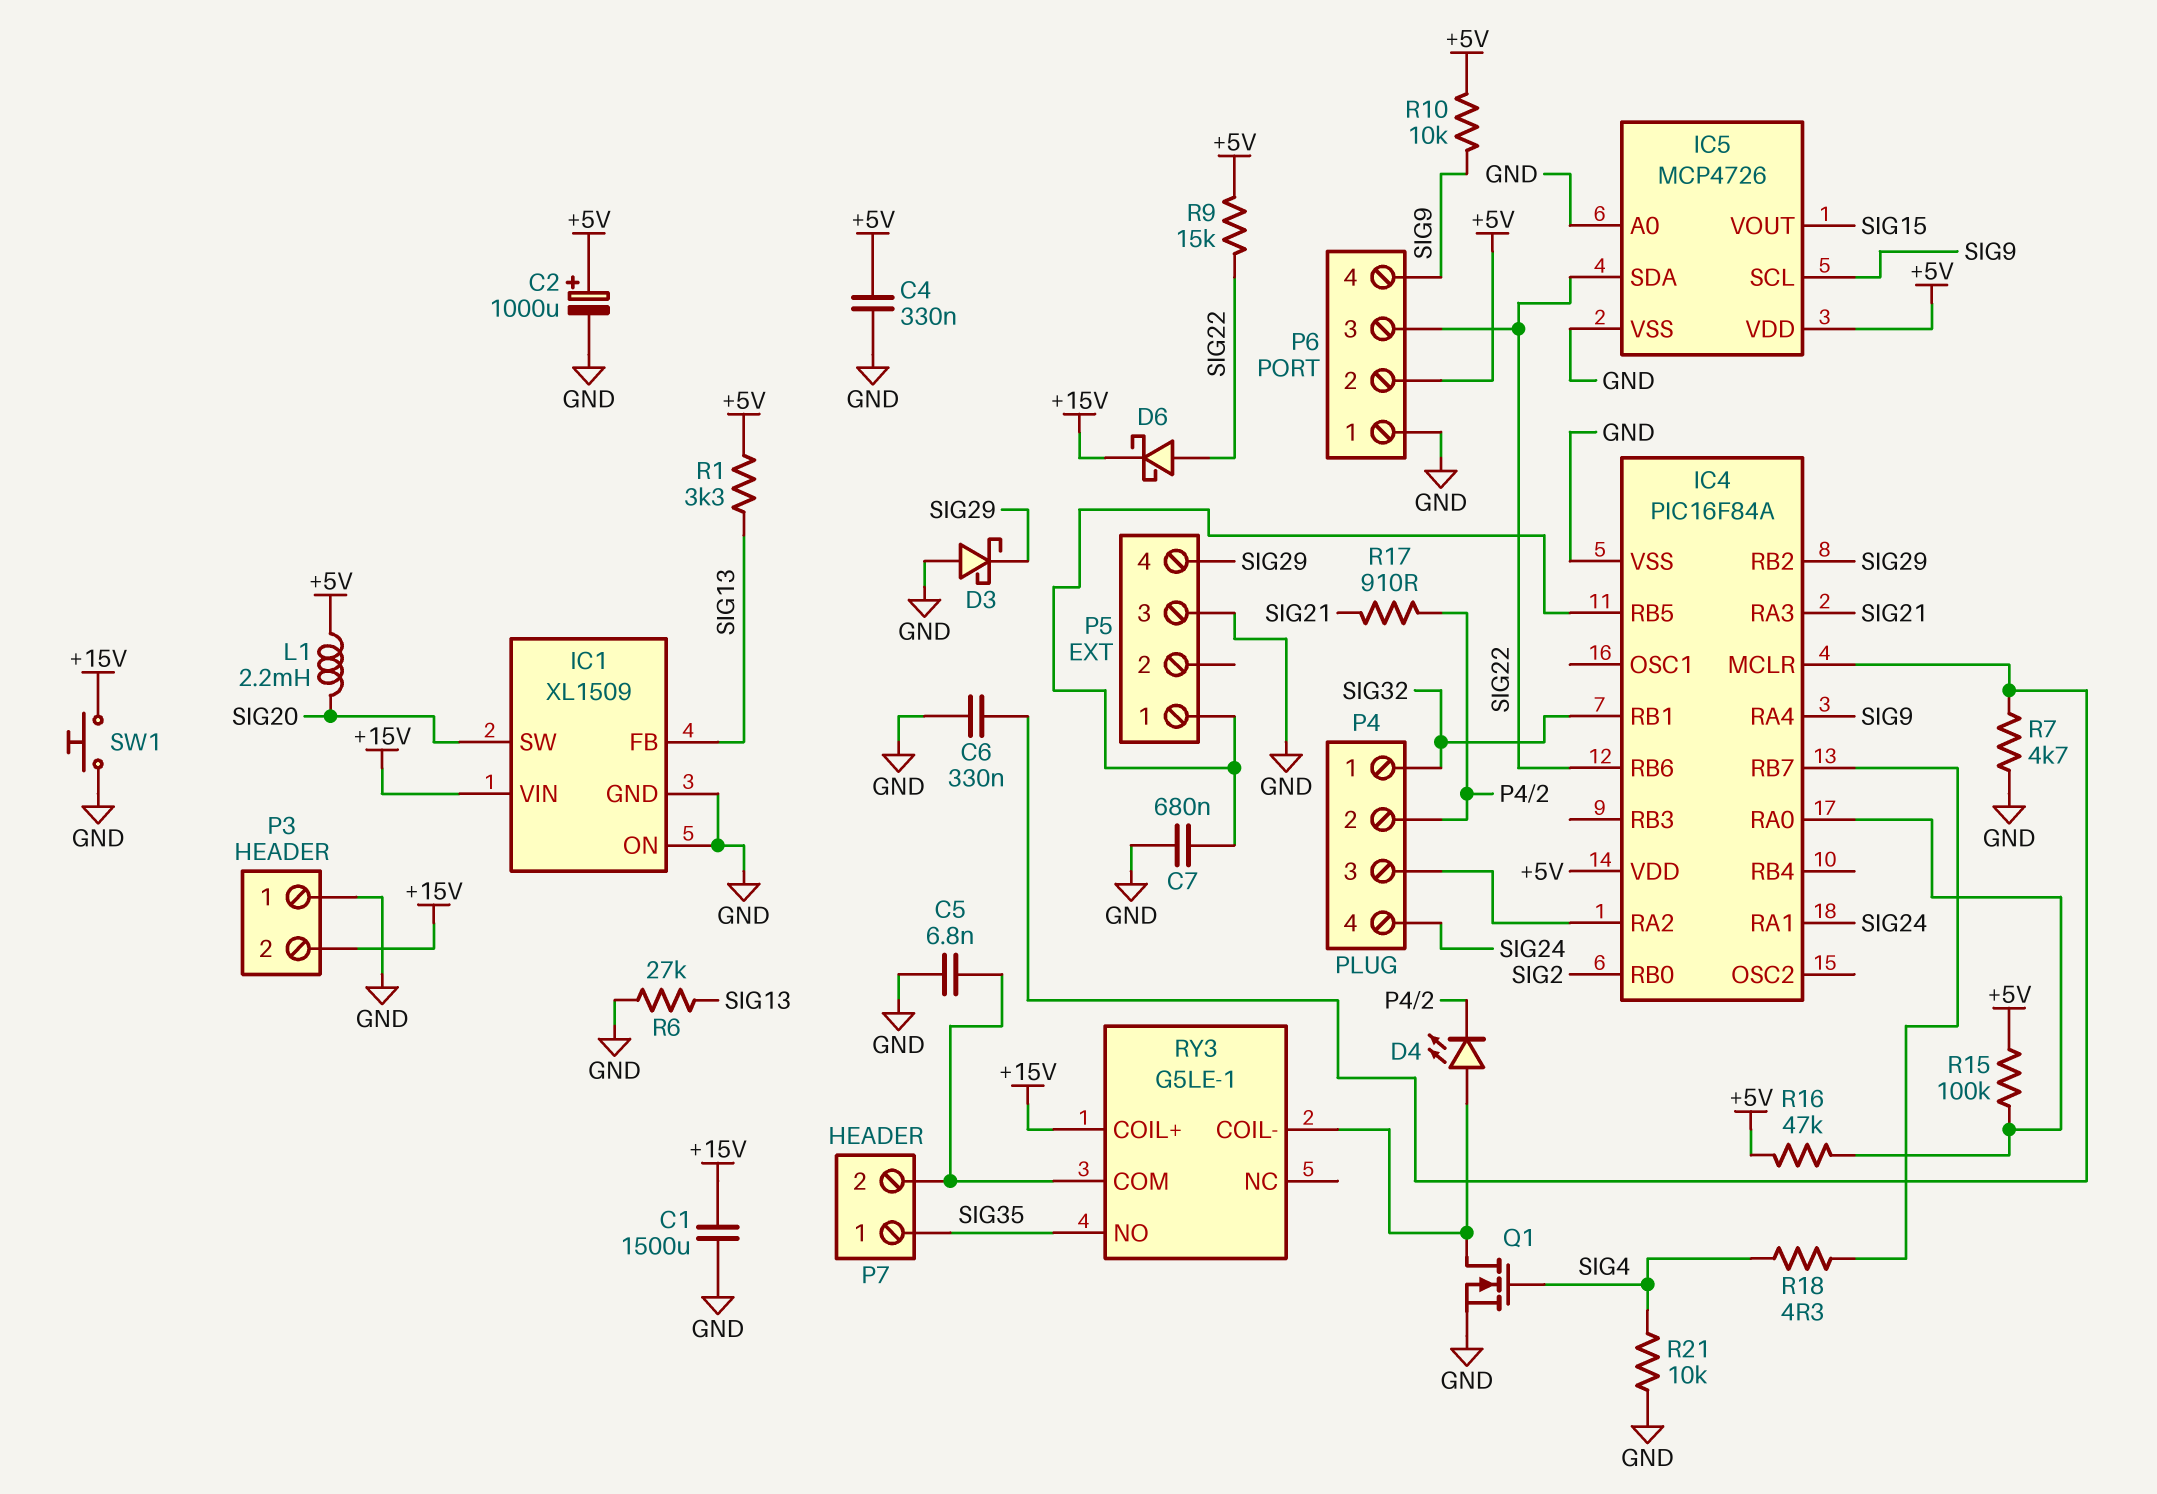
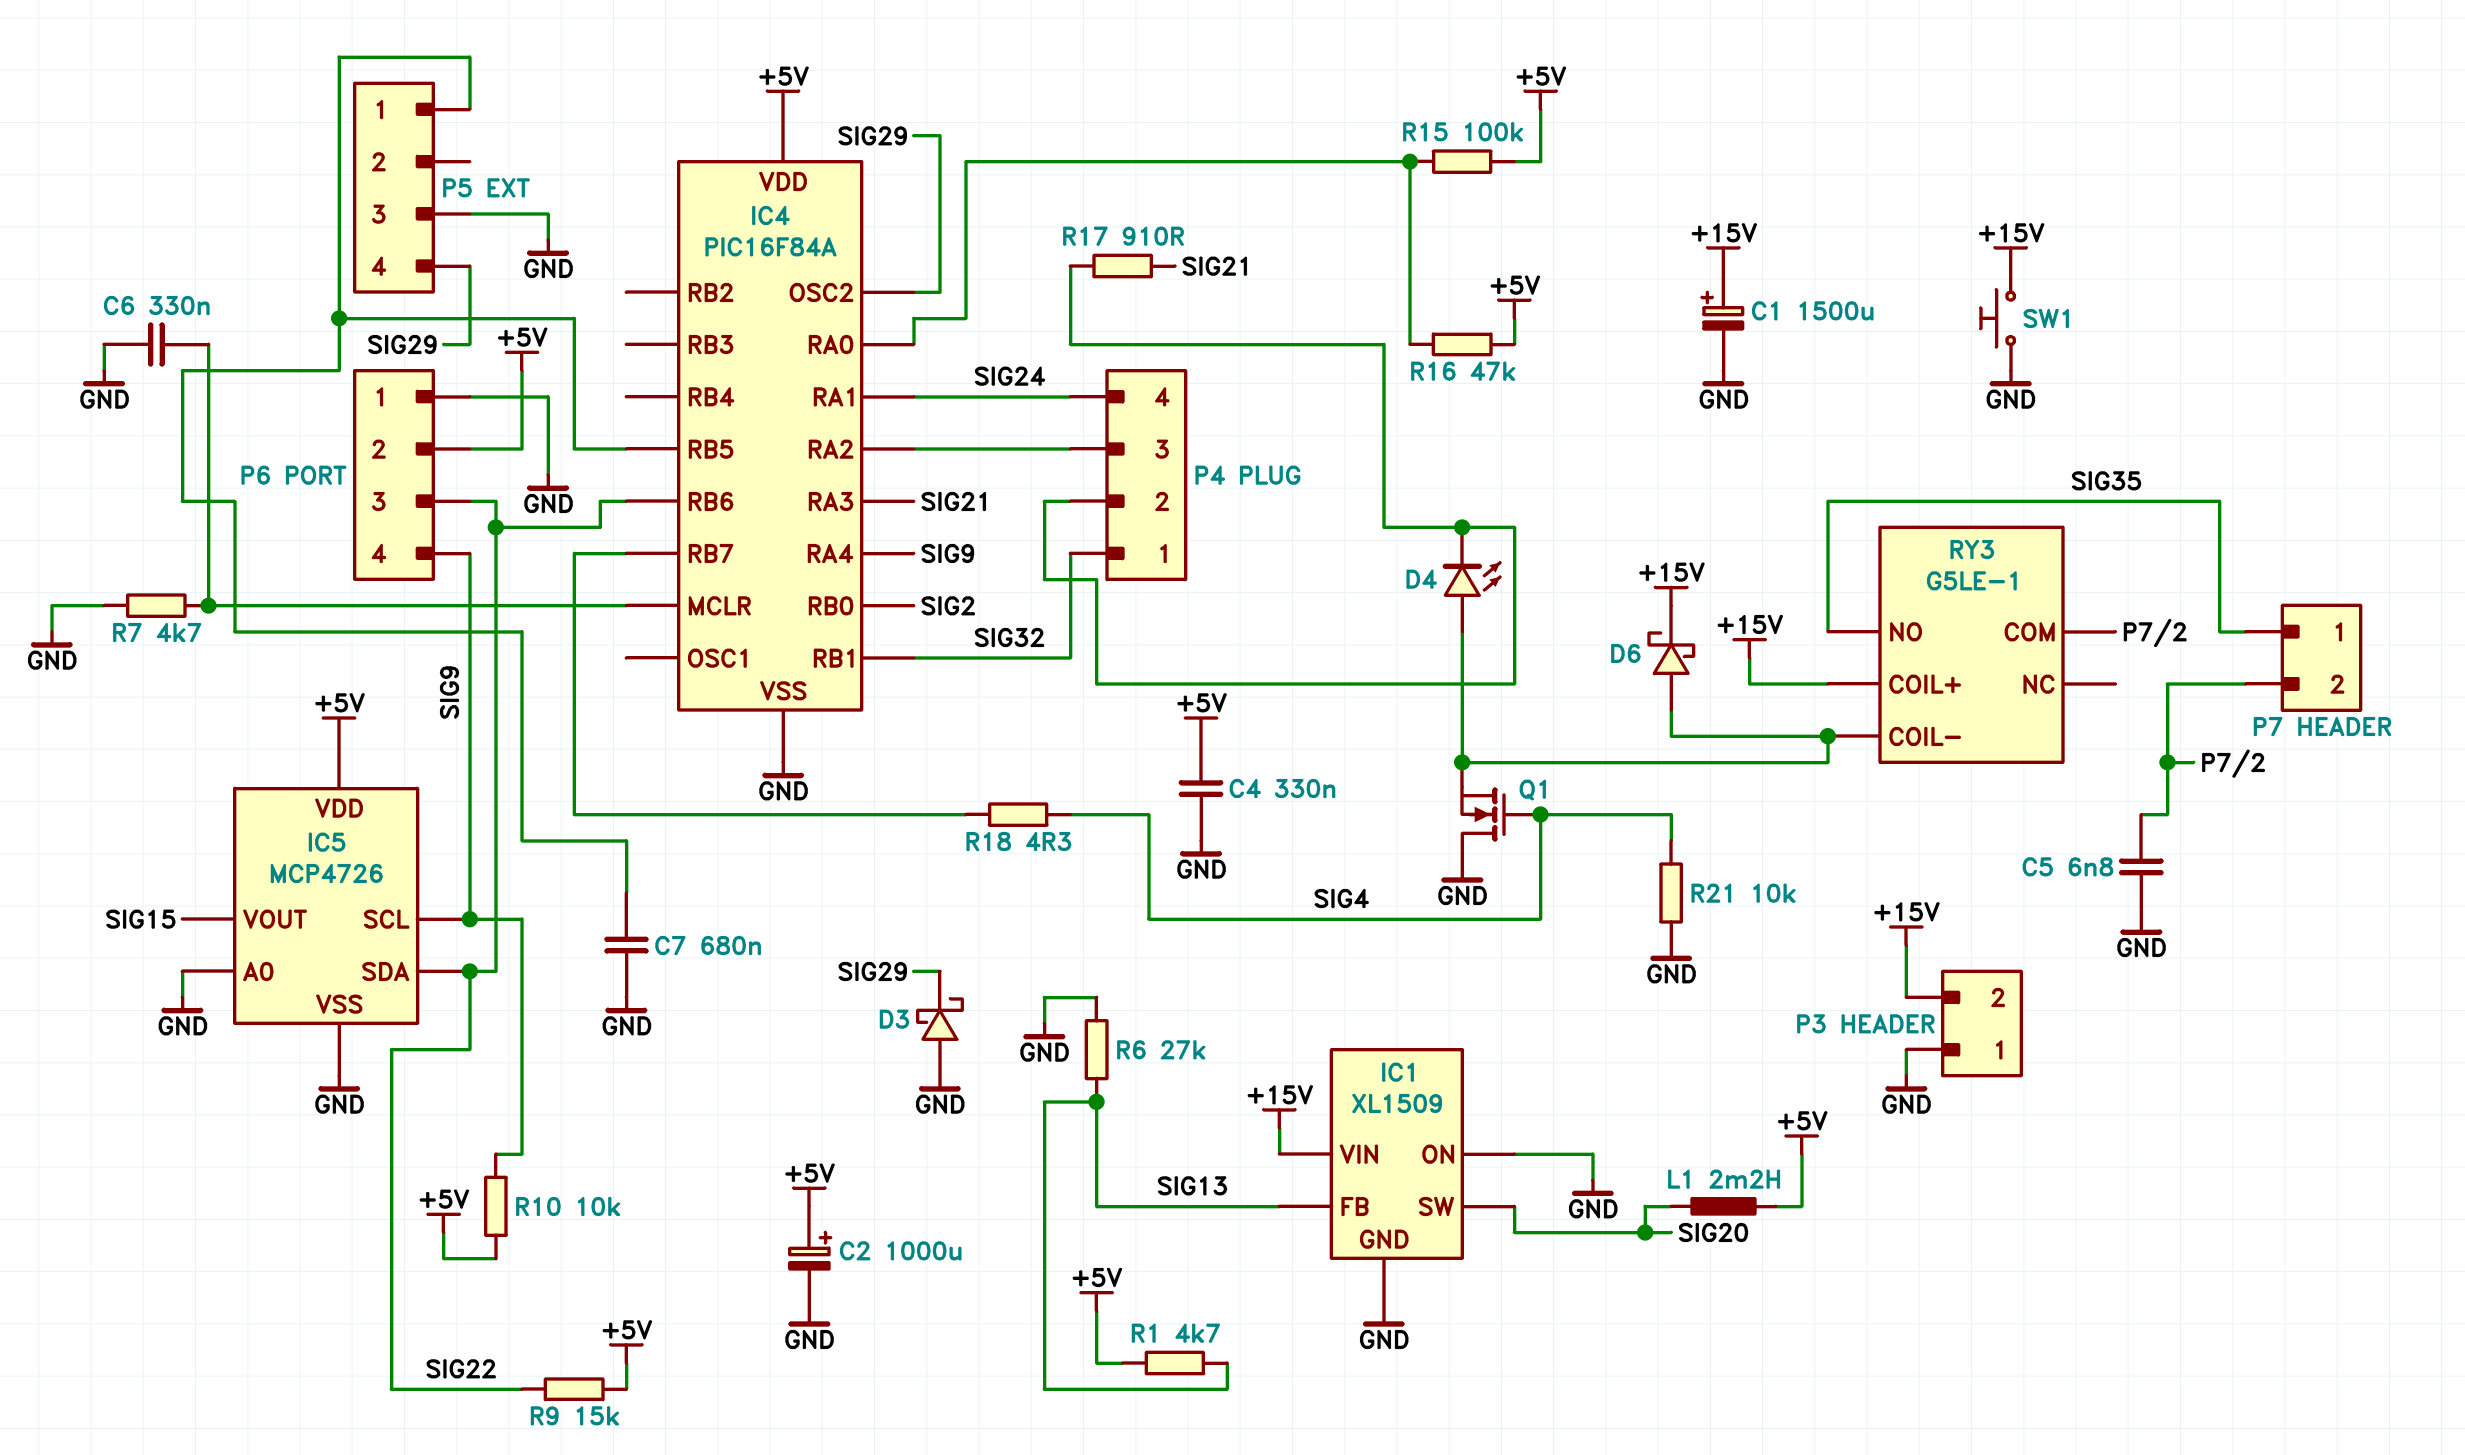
C1: 1500uF (+15V, GND) -> 1500uF (plus +15V, minus GND)
D6: schottky (A SIG22, K +15V) -> schottky (A RY3/COIL-, K +15V)
IC4 pin OSC2: none -> SIG29
IC4 pin RB2: SIG29 -> none
Q1: NMOS (G SIG4, D RY3/COIL-, S GND) -> NMOS (G SIG4, D GND, S RY3/COIL-)
R1: 3.3k (+5V, SIG13) -> 4.7k (+5V, SIG13)

